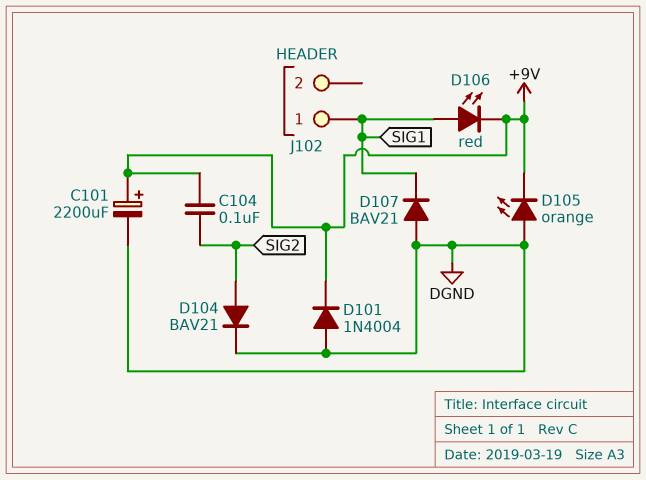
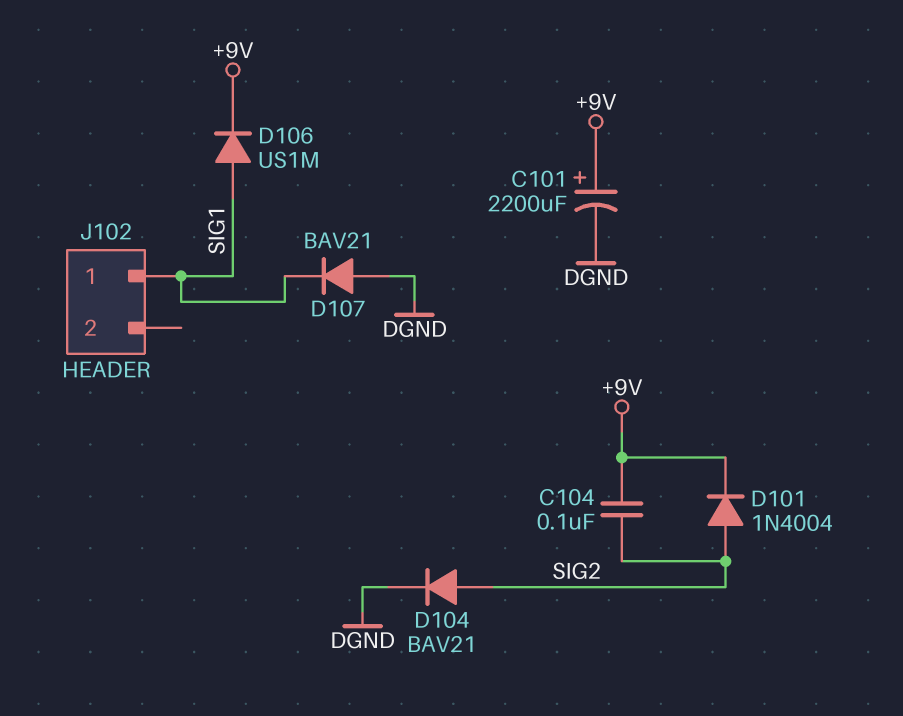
D101: diode 1N4004 (A DGND, K +9V) -> diode 1N4004 (A SIG2, K +9V)
D105: LED orange (A DGND, K +9V) -> none
D106: LED red (A SIG1, K +9V) -> diode US1M (A SIG1, K +9V)

